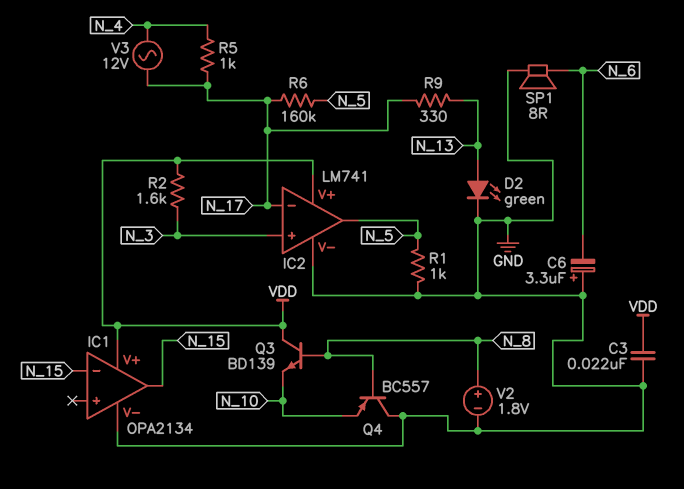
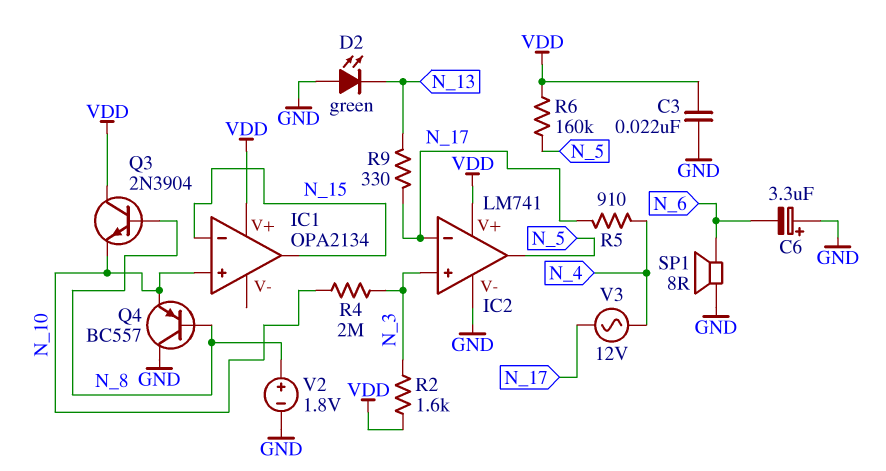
D2: LED green (A N_13, K GND) -> LED green (A GND, K N_13)
IC1 pin V-: GND -> none
IC1 pin in+: none -> N_10
Q3: NPN BD139 (B N_8, C VDD, E N_10) -> NPN 2N3904 (B N_8, C VDD, E N_10)
R1: 1k (GND, N_5) -> none
R4: none -> 2M (N_3, N_10)
R5: 1k (N_4, N_17) -> 910 (N_4, N_17)
R6: 160k (N_5, N_17) -> 160k (N_5, VDD)

